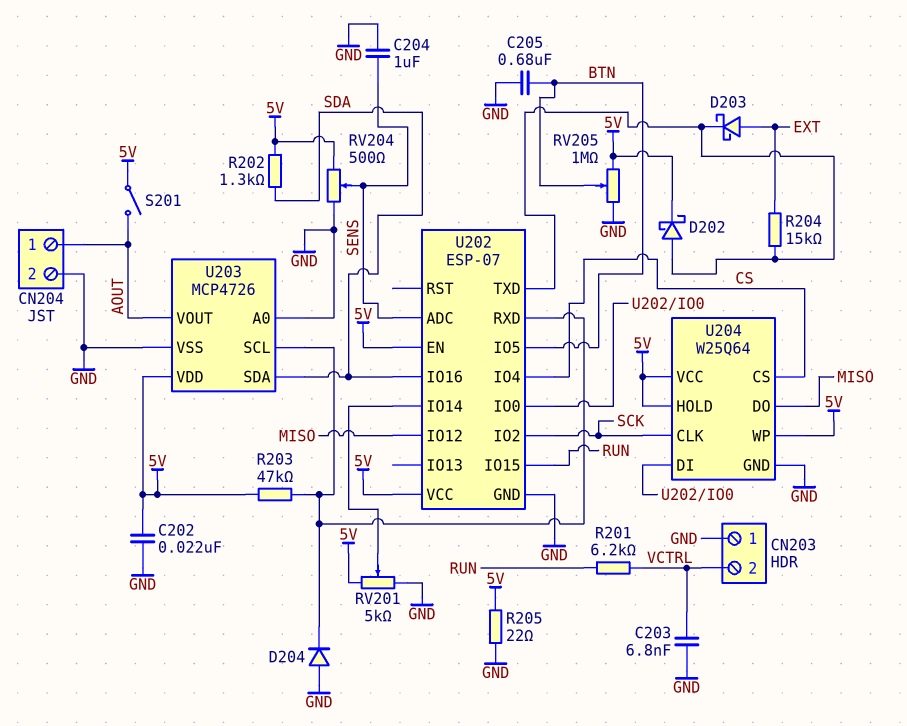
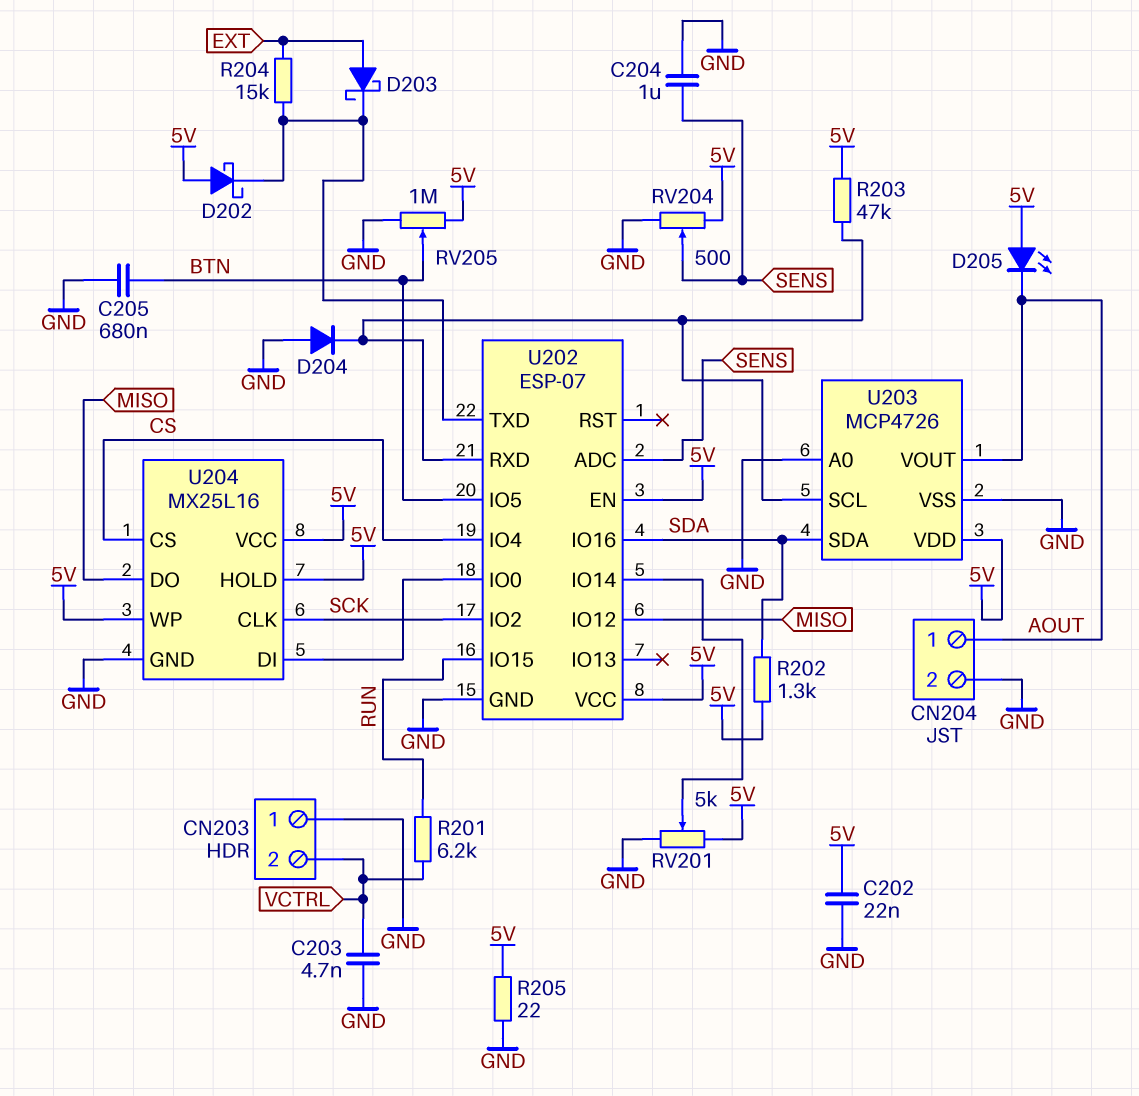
C203: 6.8nF (GND, VCTRL) -> 4.7nF (GND, VCTRL)
D202: schottky (A U202/TXD, K 5V) -> schottky (A 5V, K U202/TXD)
D205: none -> LED (A 5V, K AOUT)
S201: switch (5V, AOUT) -> none
U204: W25Q64 -> MX25L16

